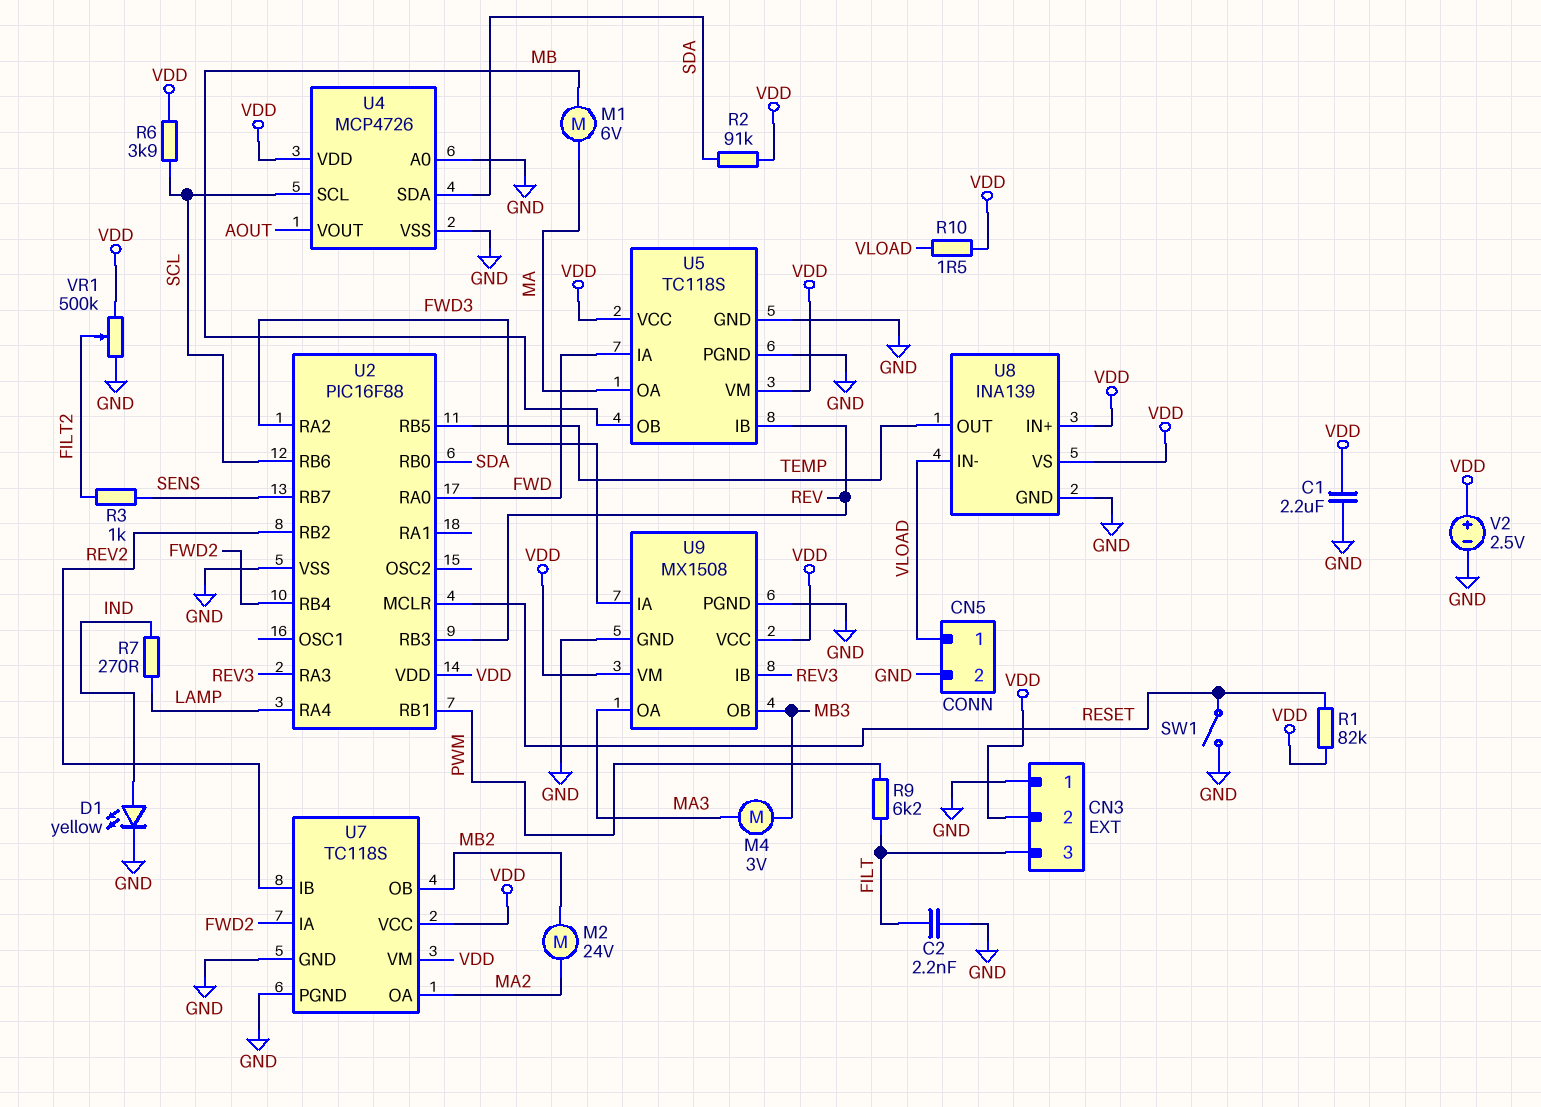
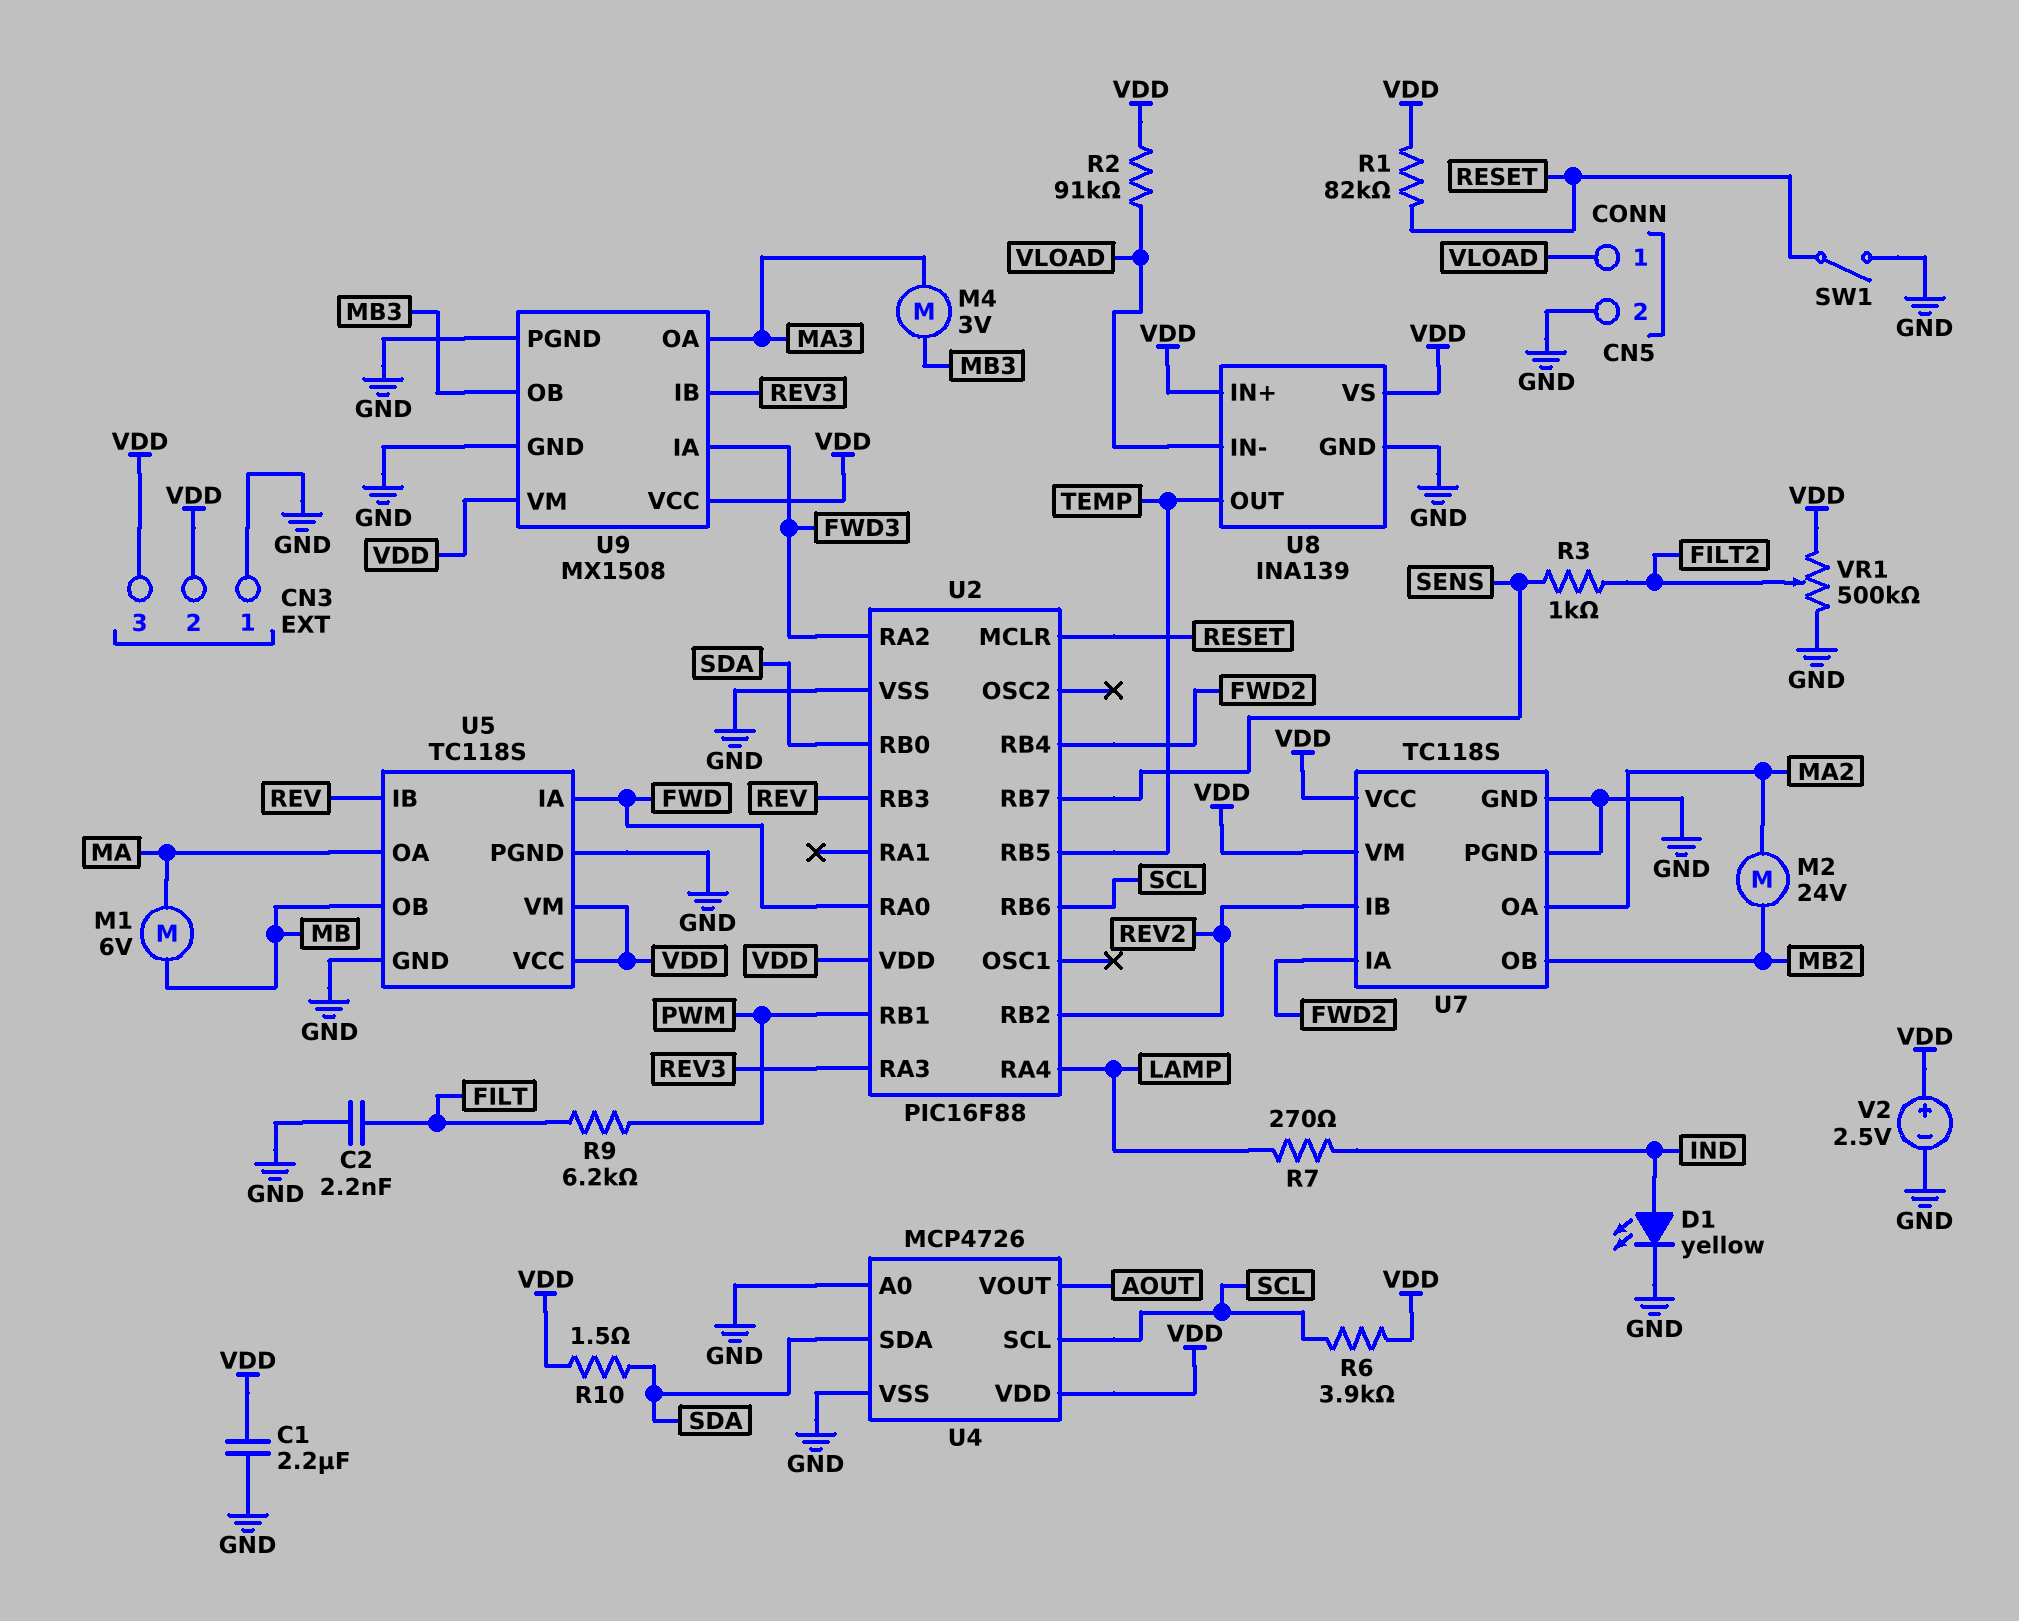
CN3 pin 3: FILT -> VDD
R2: 91k (SDA, VDD) -> 91k (VDD, VLOAD)
R10: 1.5 (VDD, VLOAD) -> 1.5 (SDA, VDD)

